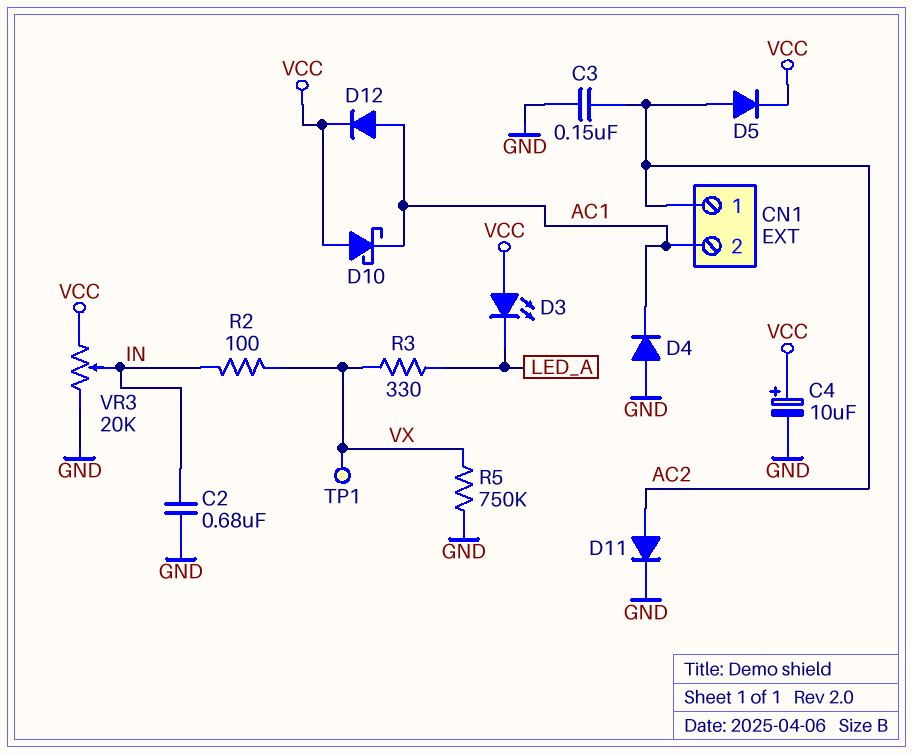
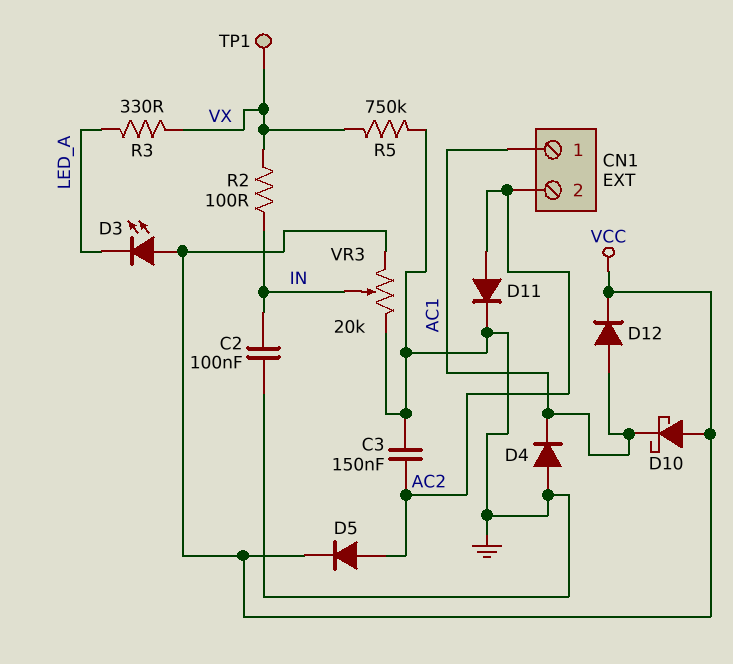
C2: 680nF (GND, IN) -> 100nF (GND, IN)
C4: 10uF (plus VCC, minus GND) -> none
CN1 pin 1: AC2 -> AC1
CN1 pin 2: AC1 -> AC2

